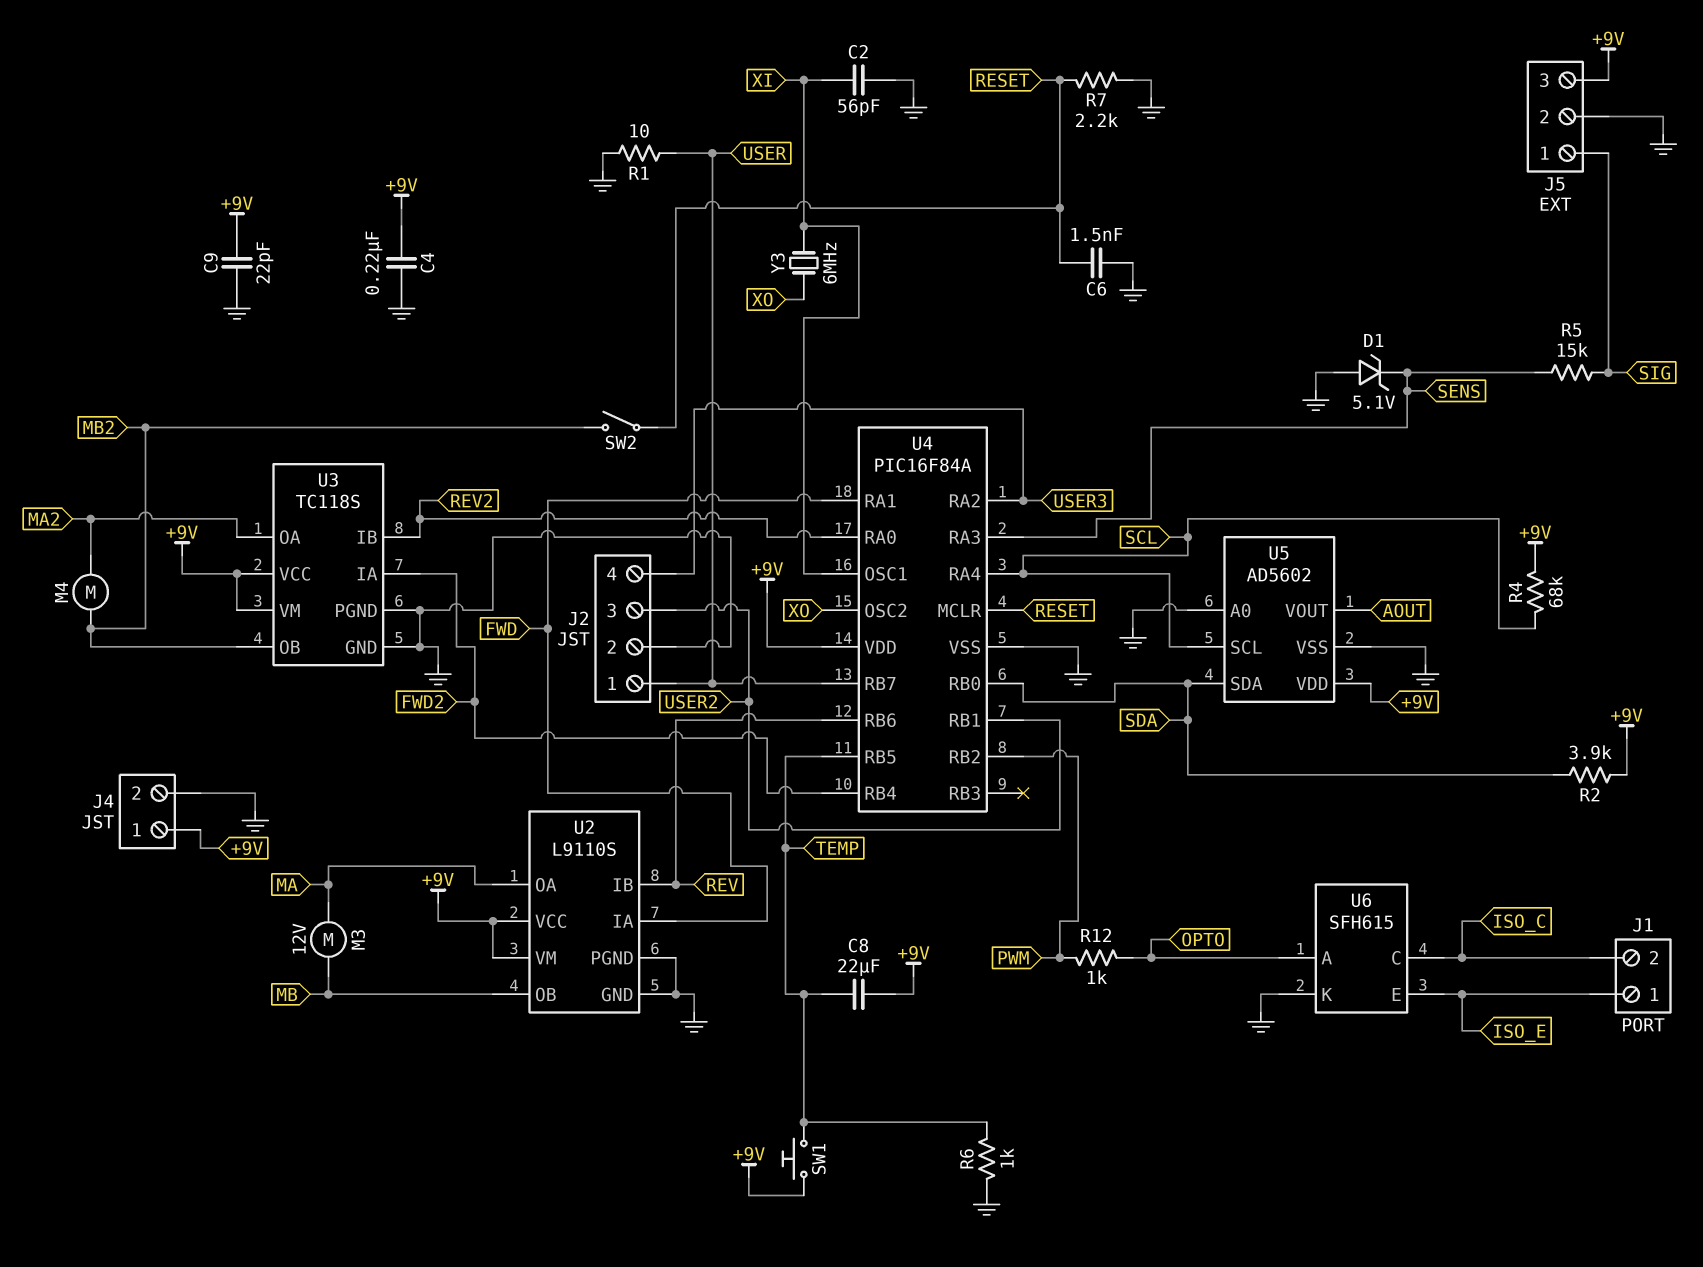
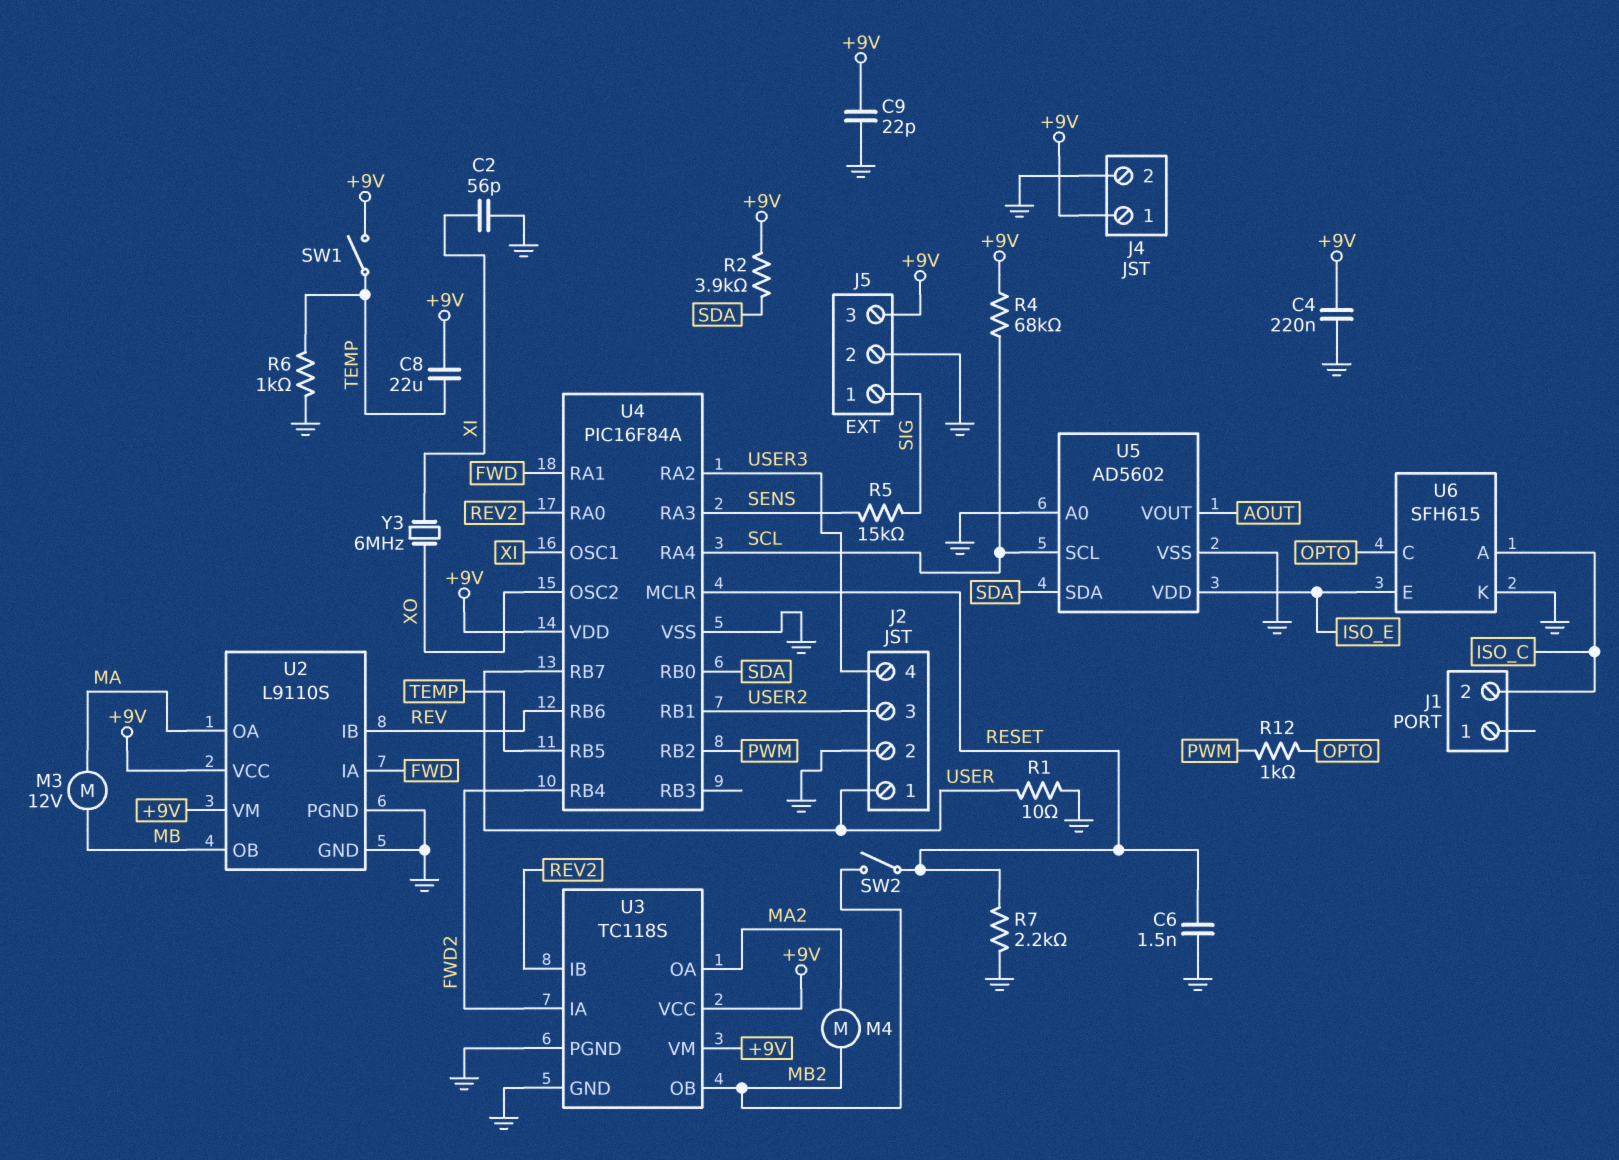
D1: zener 5.1V (A GND, K SENS) -> none
J1 pin 1: ISO_E -> none
SW1: button (+9V, TEMP) -> switch (+9V, TEMP)
U5 pin VDD: +9V -> ISO_E
U6 pin A: OPTO -> ISO_C
U6 pin C: ISO_C -> OPTO

